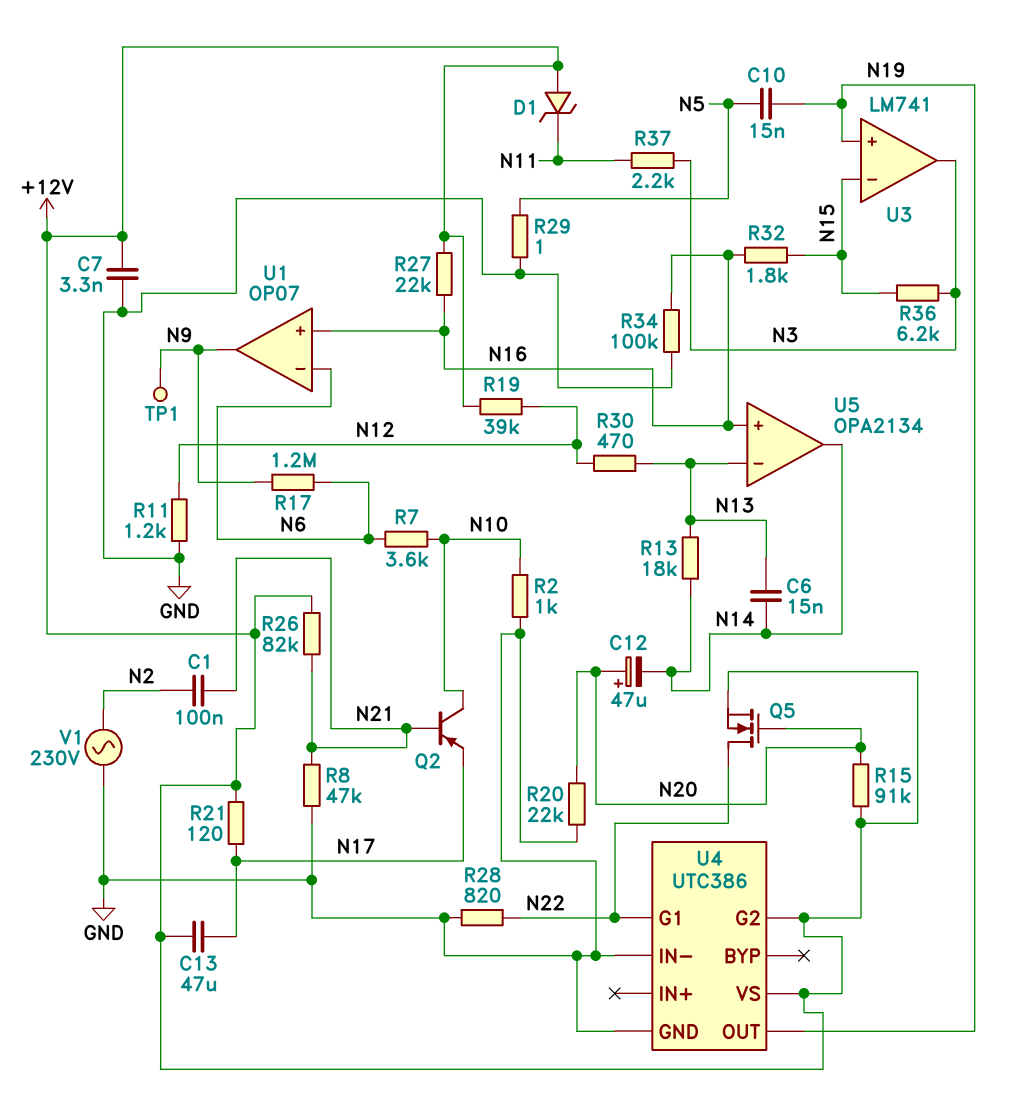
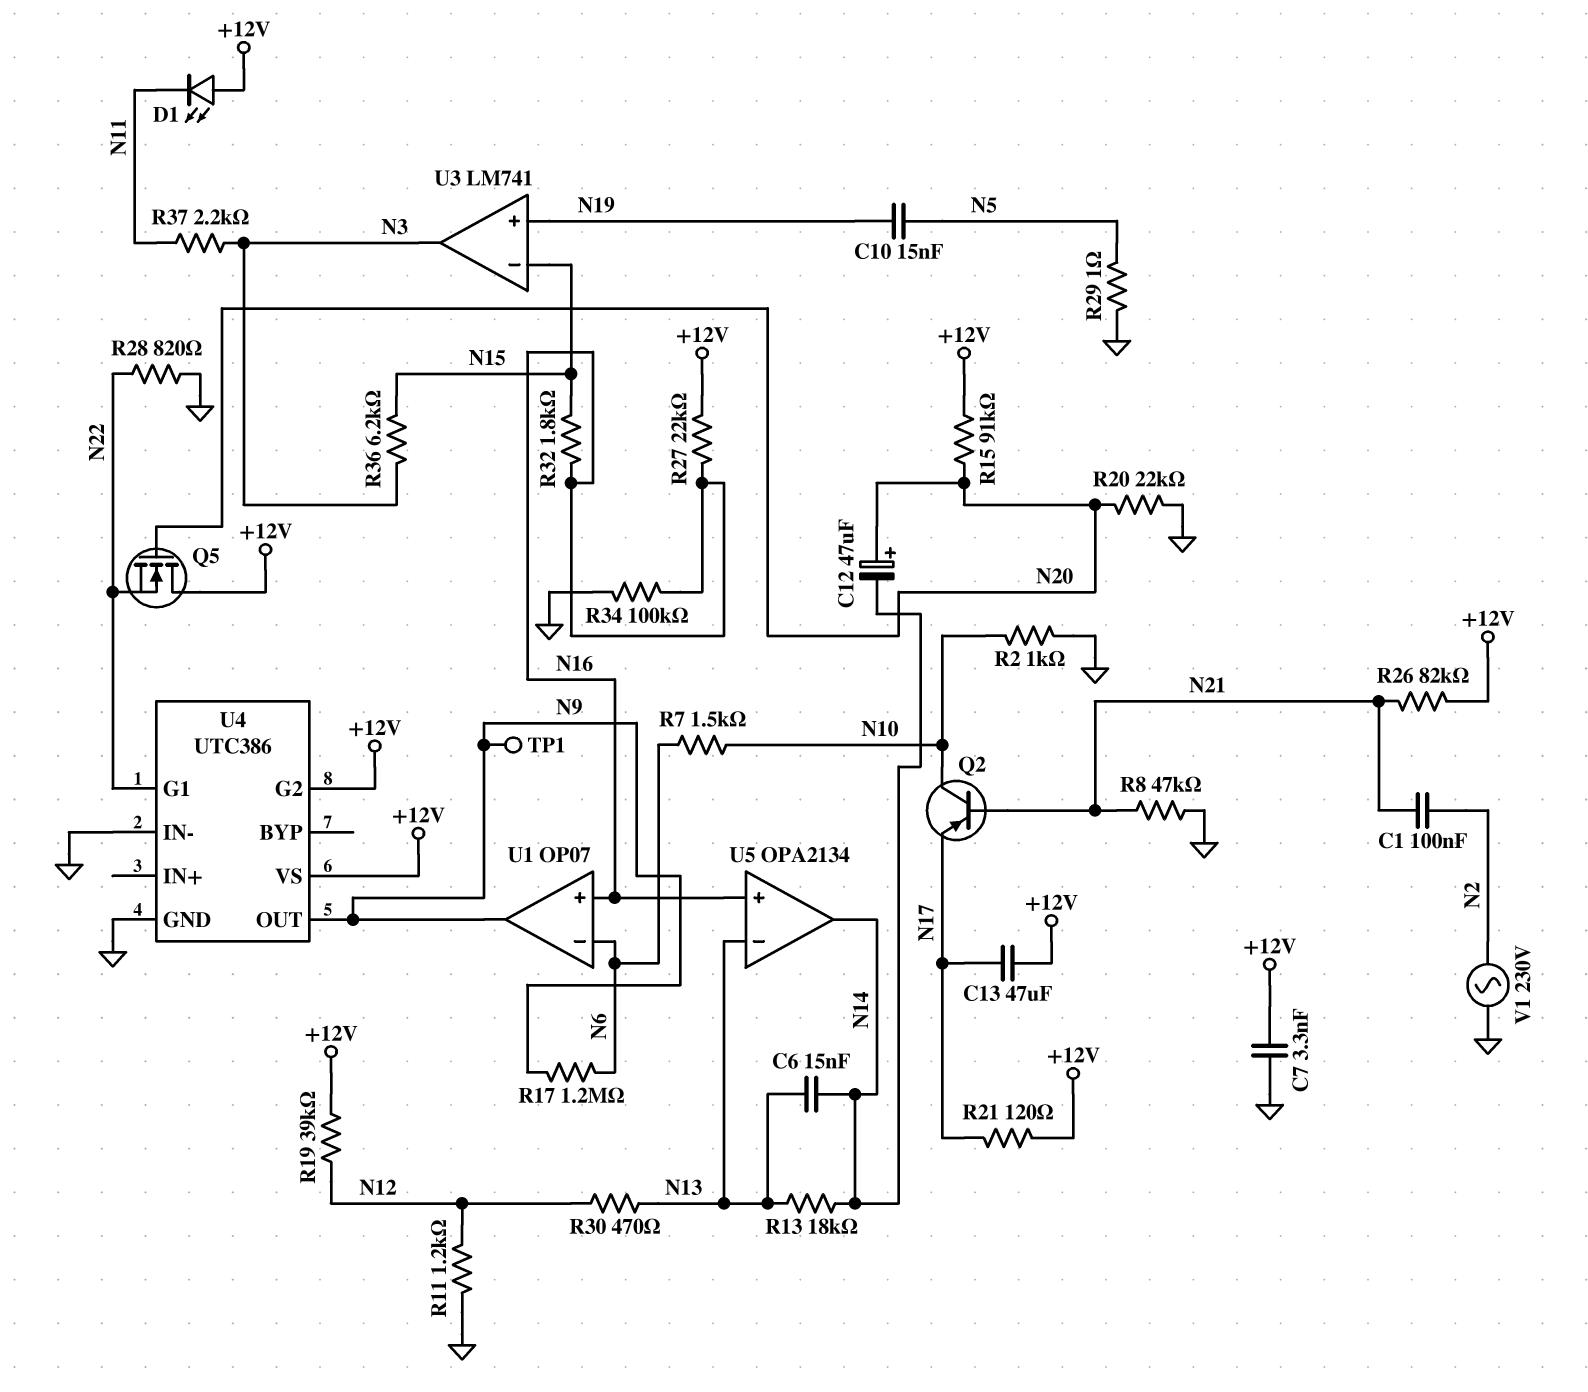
D1: zener (A +12V, K N11) -> LED (A +12V, K N11)
Q5: NMOS (G N20, D N22, S +12V) -> NMOS (G N20, D +12V, S N22)
R7: 3.6k (N6, N10) -> 1.5k (N6, N10)
U4 pin OUT: N19 -> N9

